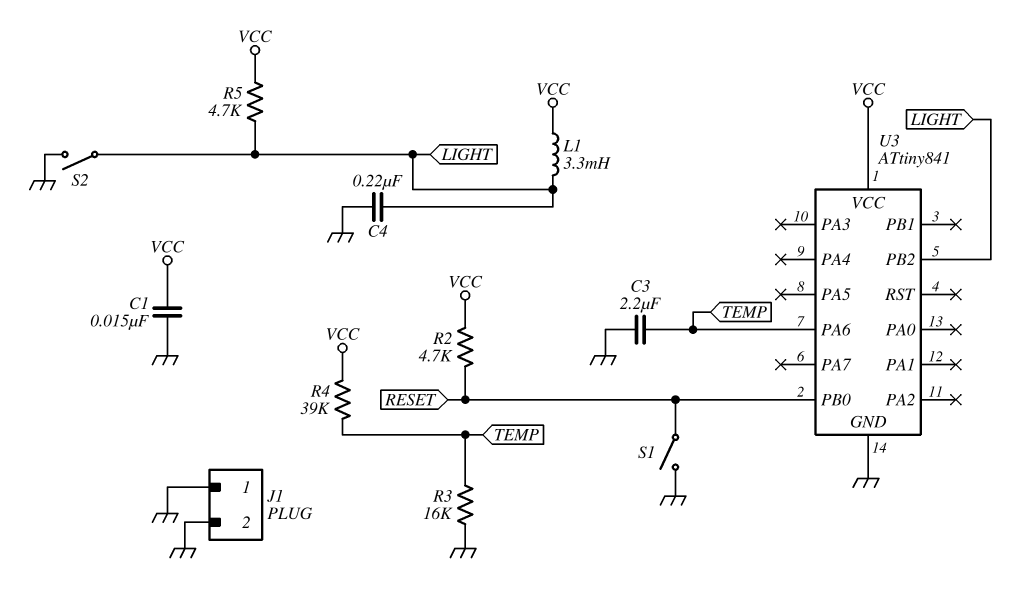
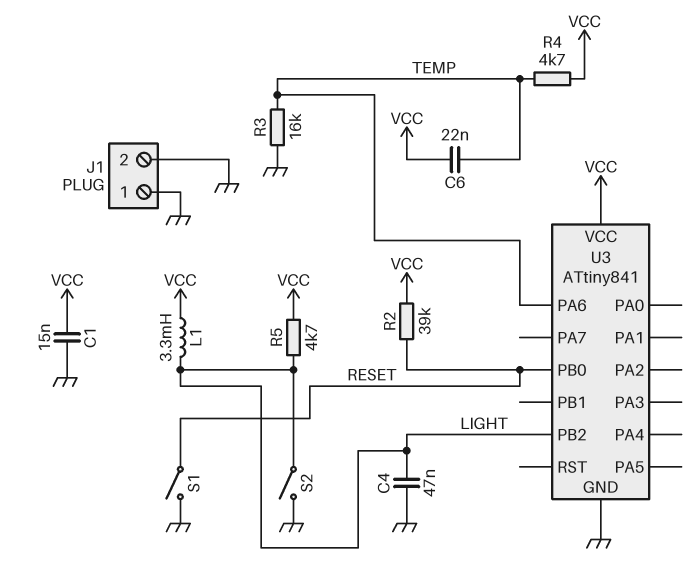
C3: 2.2uF (GND, TEMP) -> none
C4: 220nF (GND, LIGHT) -> 47nF (GND, LIGHT)
C6: none -> 22nF (TEMP, VCC)
R2: 4.7k (RESET, VCC) -> 39k (RESET, VCC)
R4: 39k (TEMP, VCC) -> 4.7k (TEMP, VCC)

